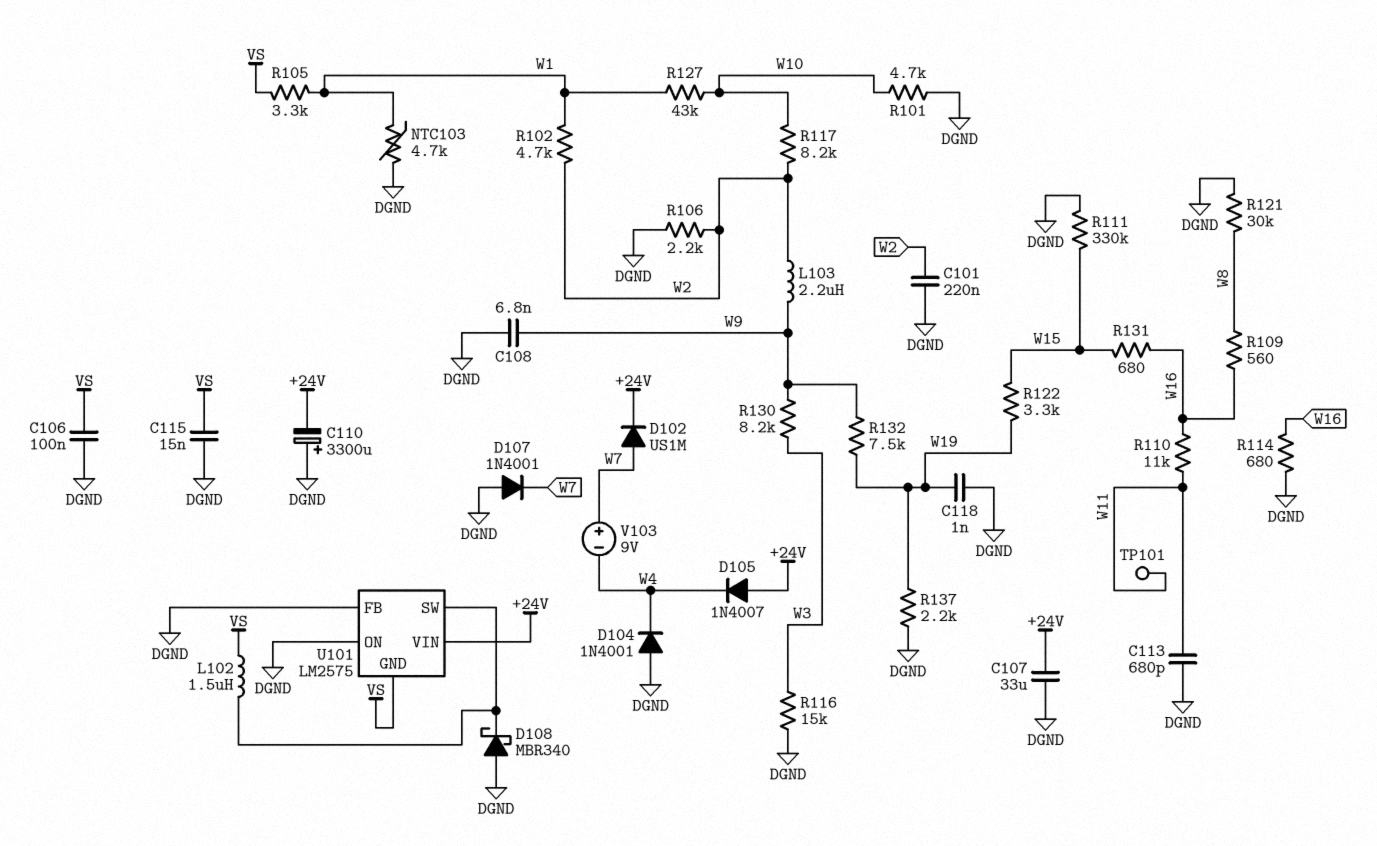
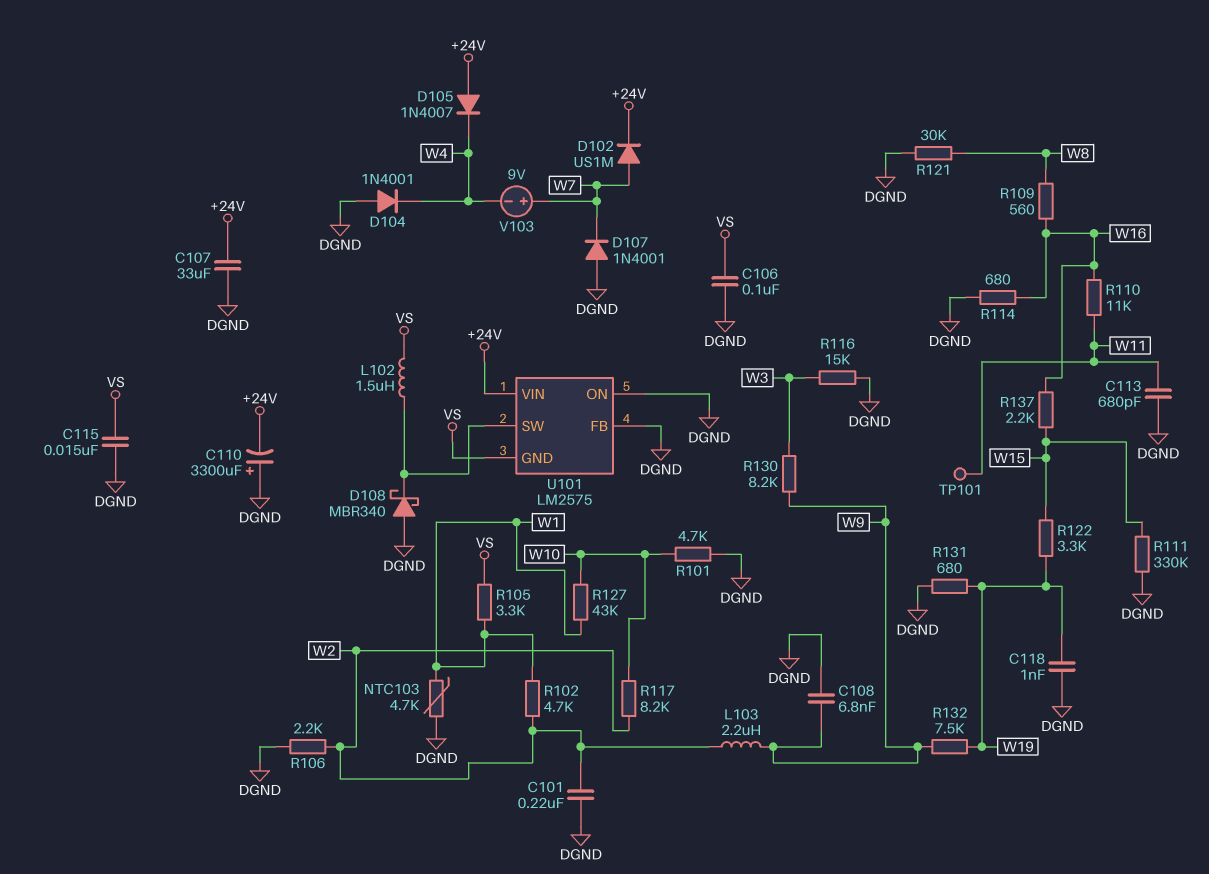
R131: 680 (W15, W16) -> 680 (DGND, W19)
R137: 2.2k (DGND, W19) -> 2.2k (W15, W16)

